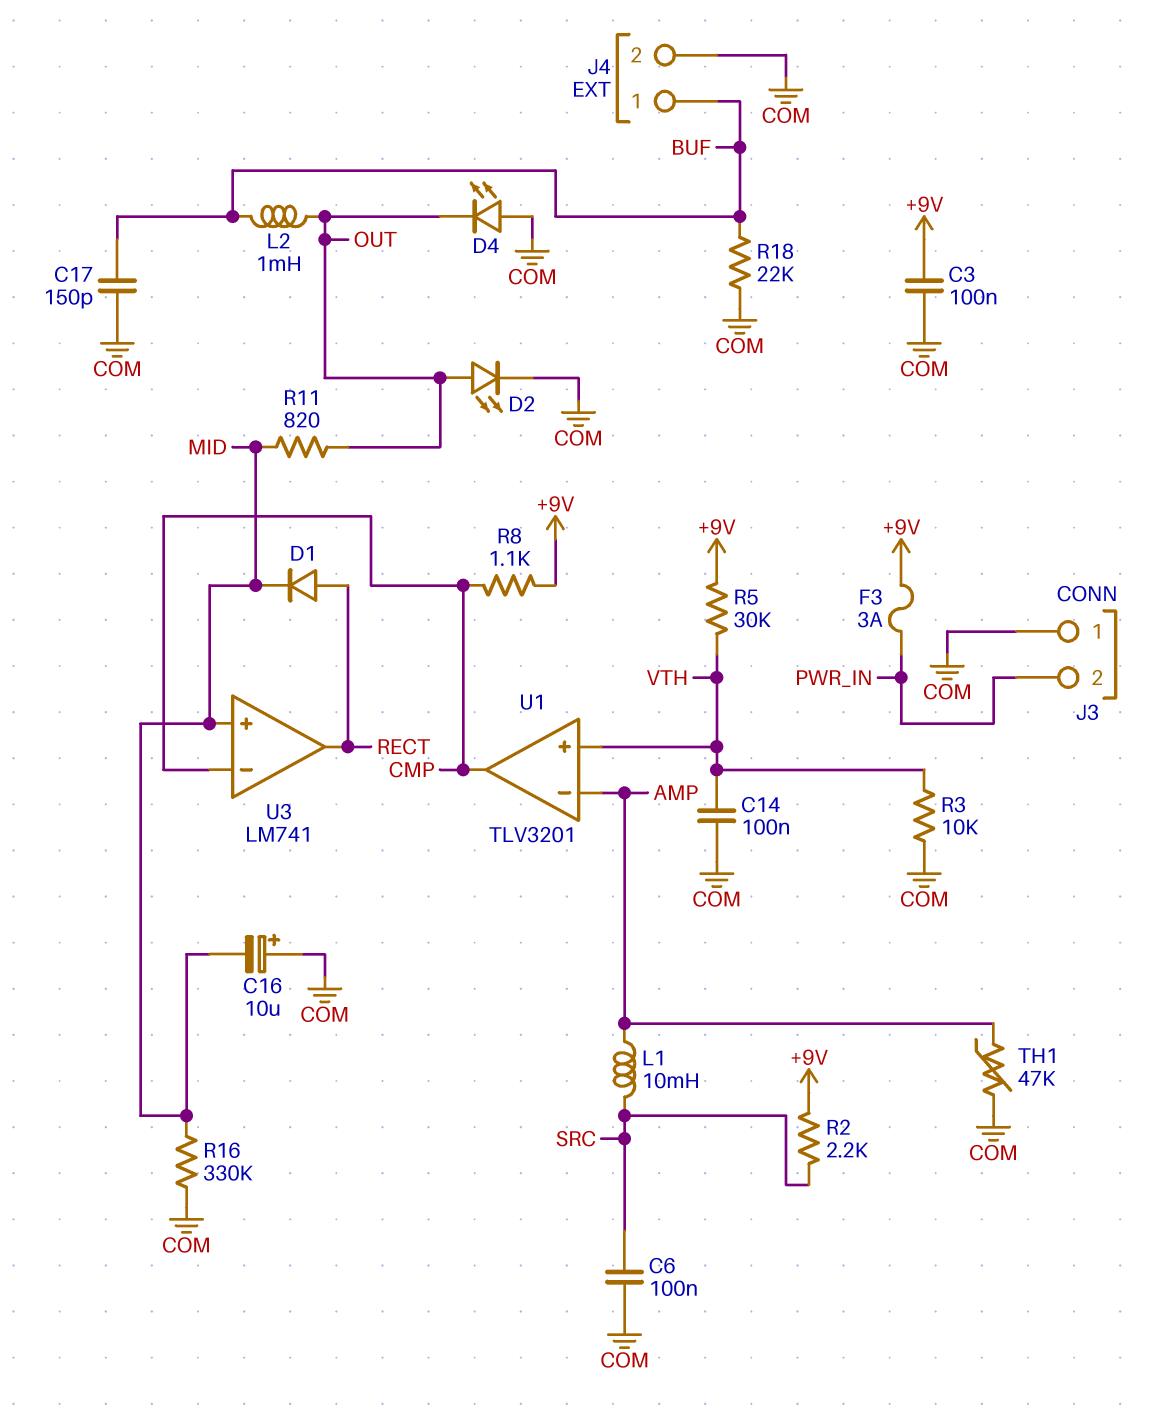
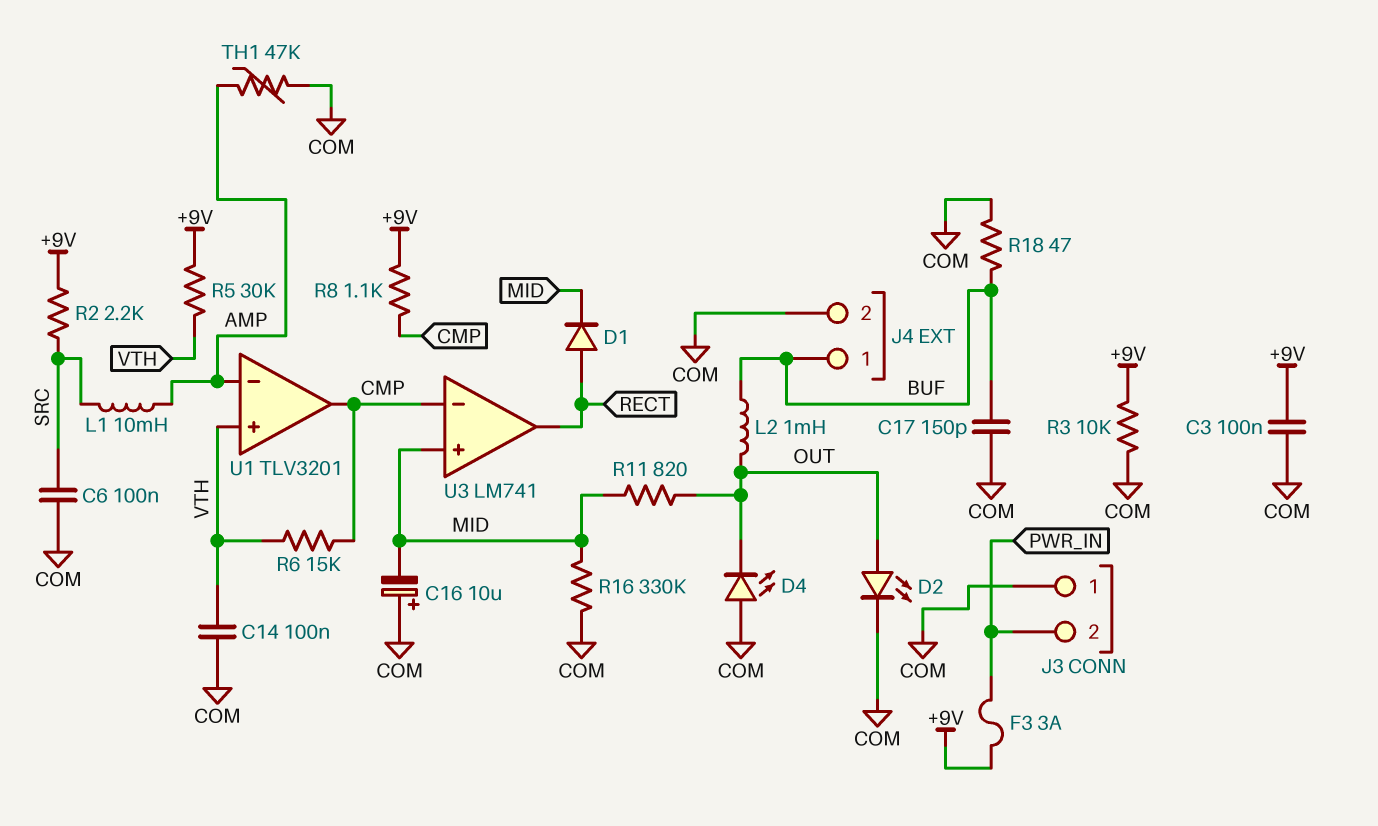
R3: 10k (COM, VTH) -> 10k (+9V, COM)
R6: none -> 15k (CMP, VTH)
R18: 22k (BUF, COM) -> 47 (BUF, COM)

